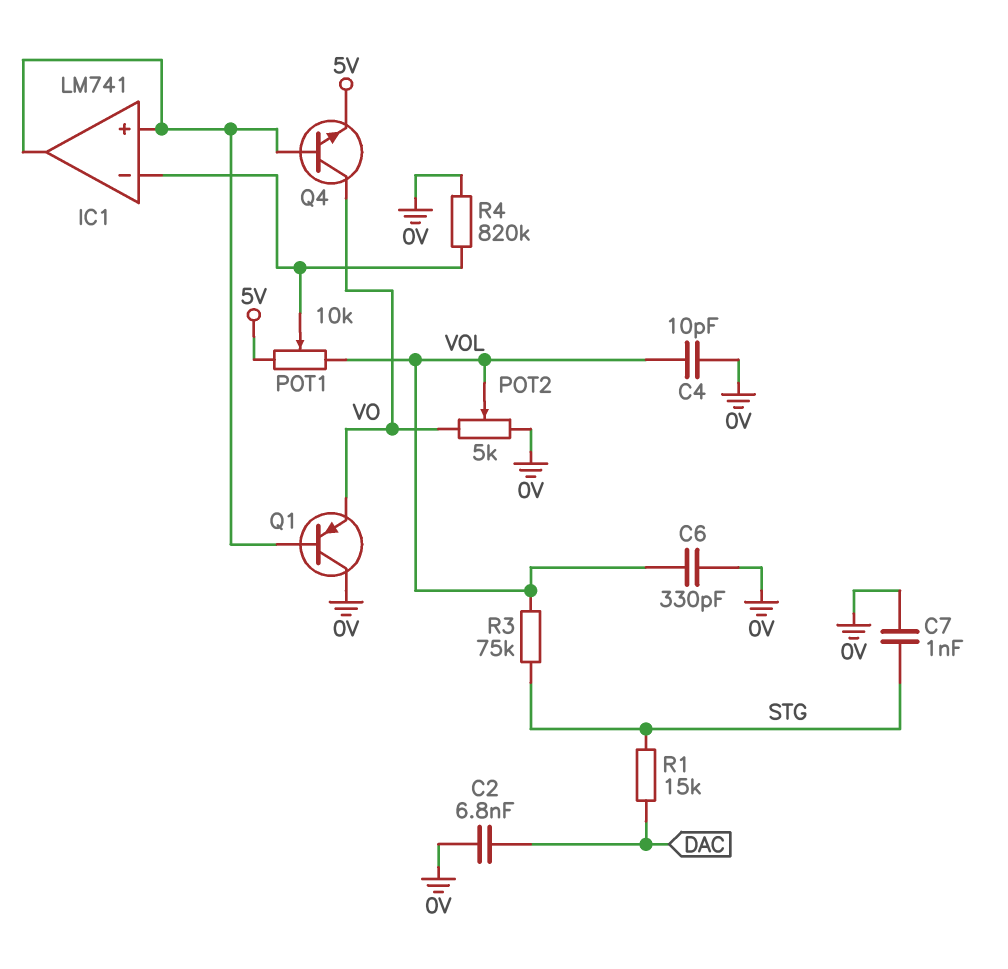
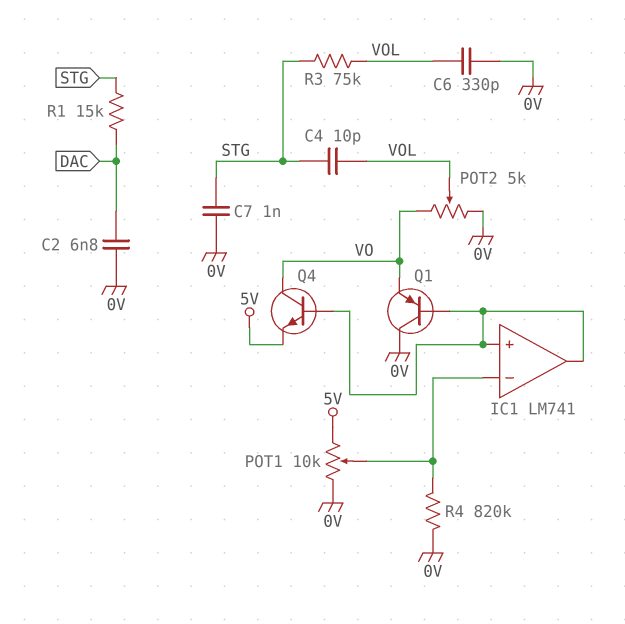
C4: 10pF (0V, VOL) -> 10pF (STG, VOL)
POT1: 10k (5V, VOL, wiper IC1/in-) -> 10k (0V, 5V, wiper IC1/in-)

